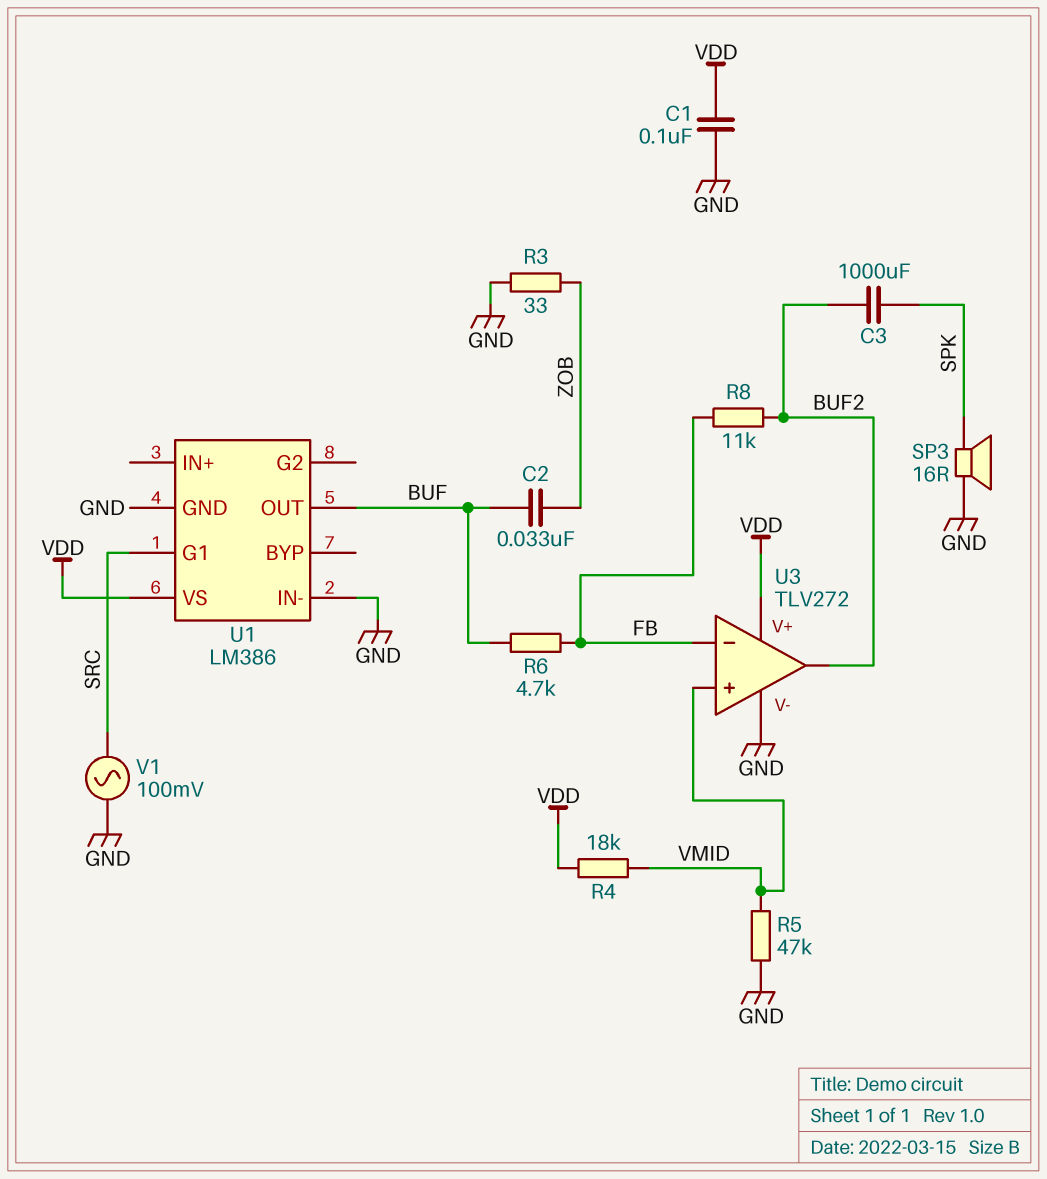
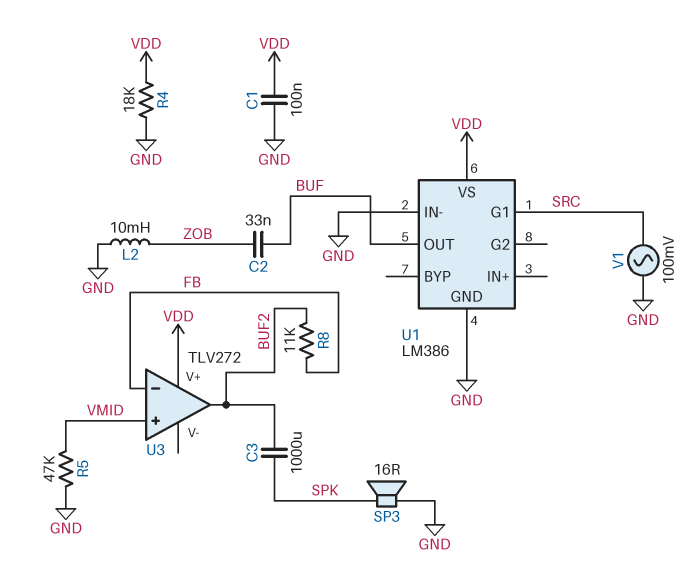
L2: none -> 10mH (GND, ZOB)
R3: 33 (GND, ZOB) -> none
R4: 18k (VDD, VMID) -> 18k (GND, VDD)
R6: 4.7k (BUF, FB) -> none
U3 pin V-: GND -> none

